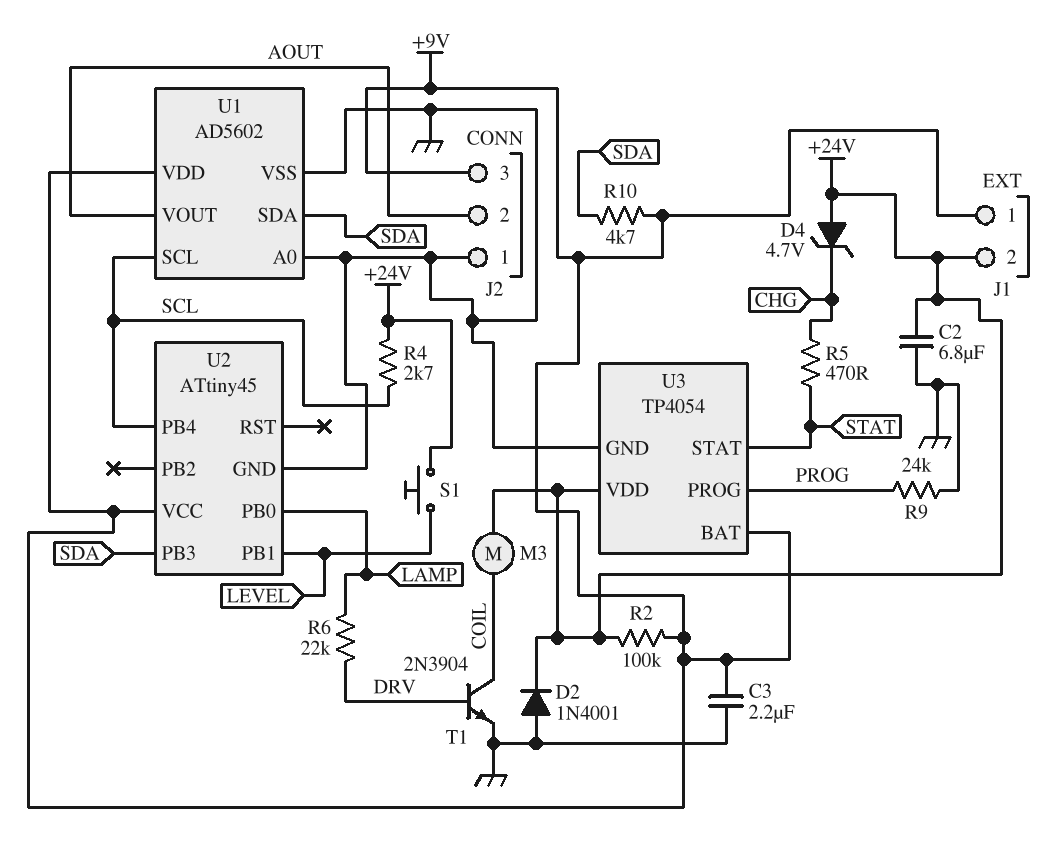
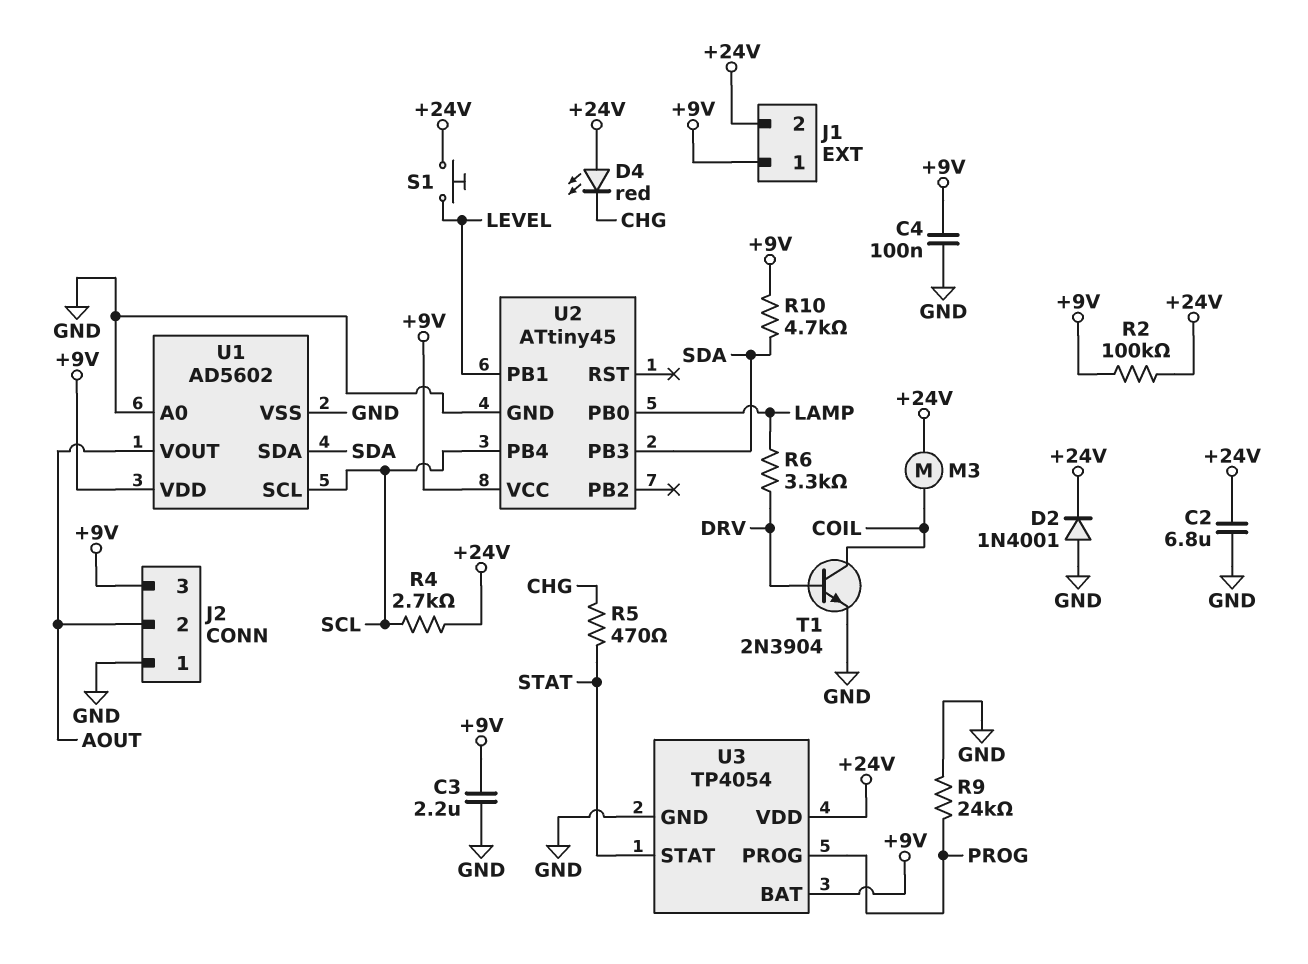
C4: none -> 100nF (+9V, GND)
D4: zener 4.7V (A +24V, K CHG) -> LED red (A +24V, K CHG)
R6: 22k (DRV, LAMP) -> 3.3k (DRV, LAMP)

